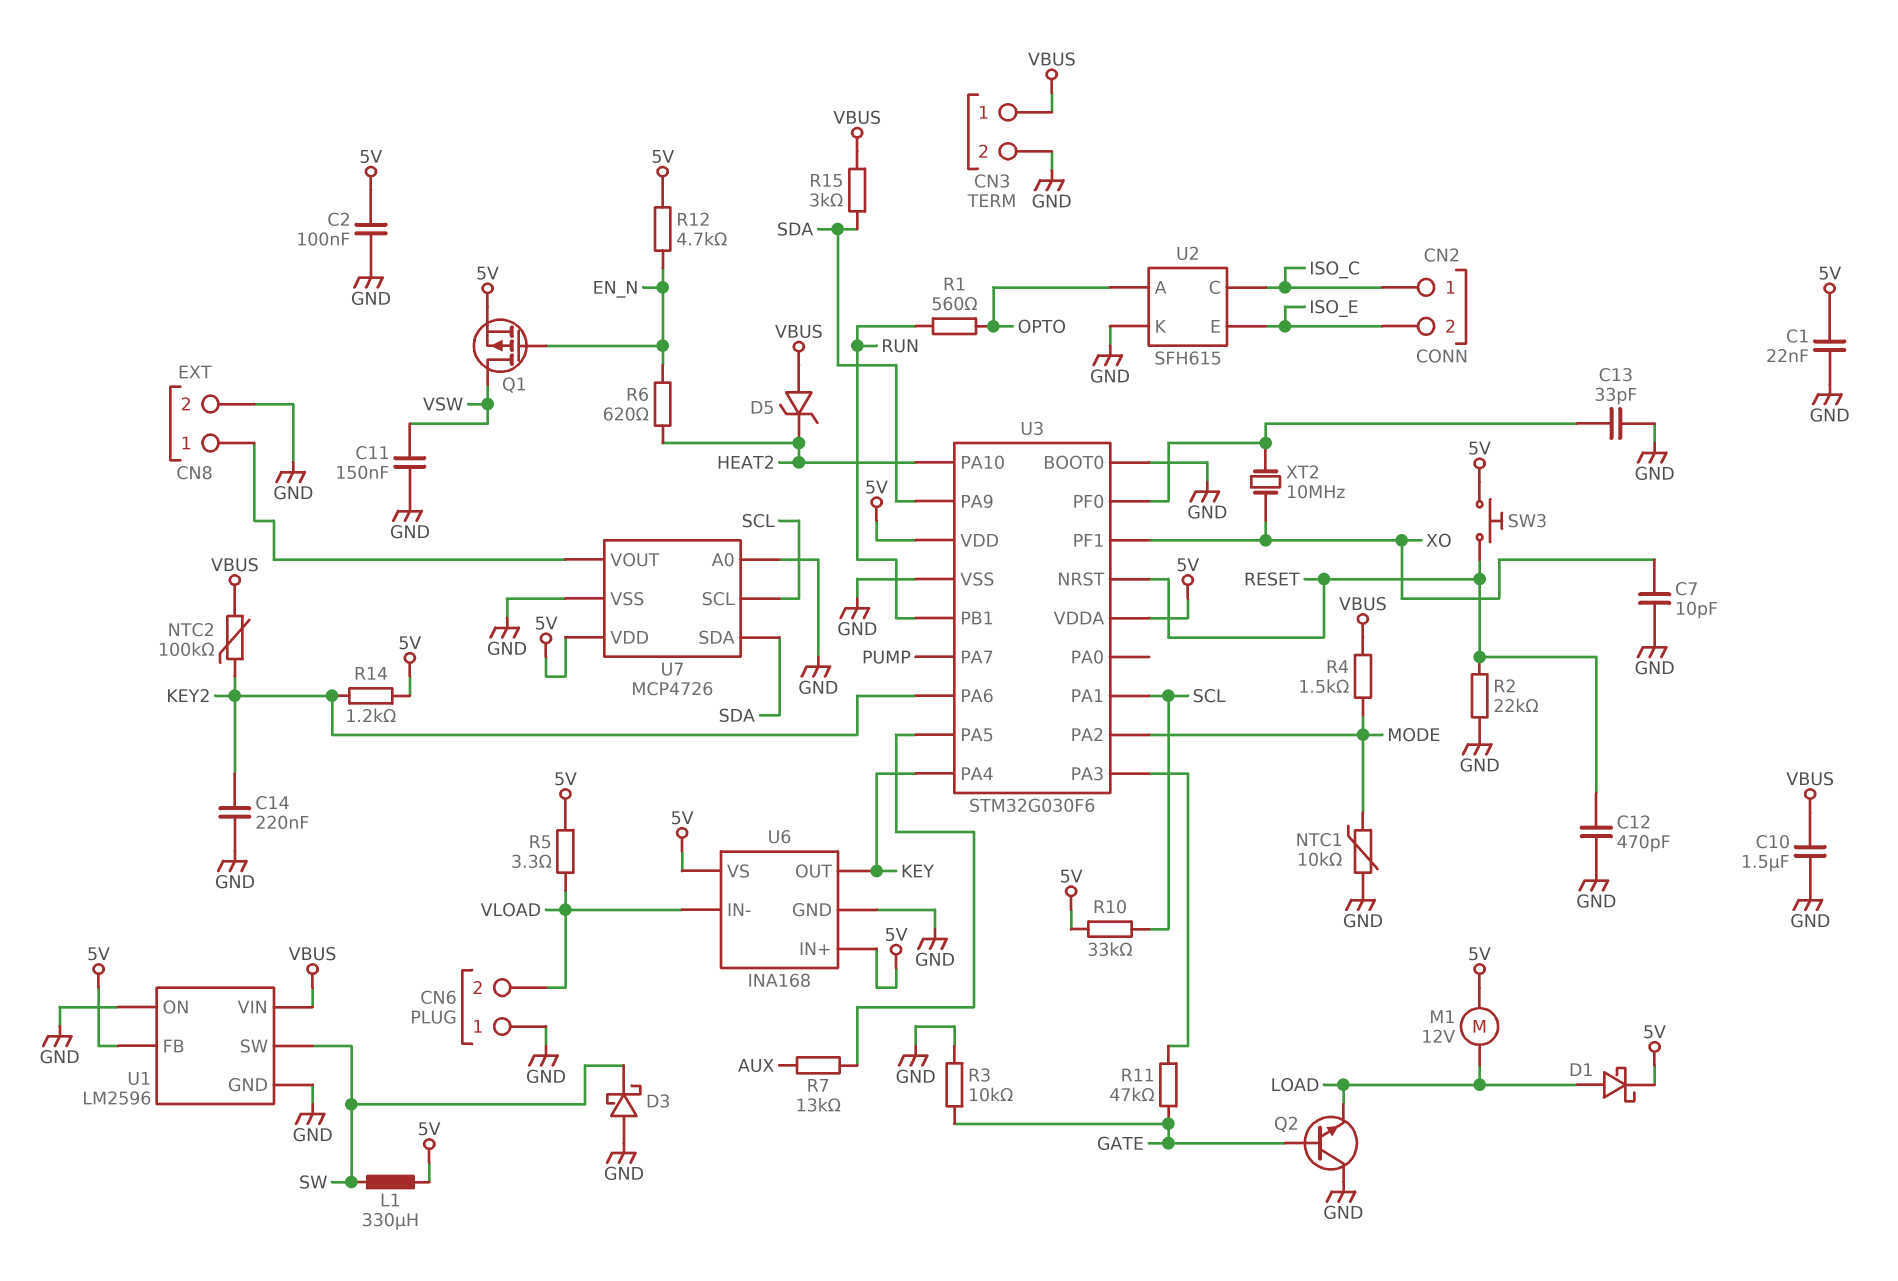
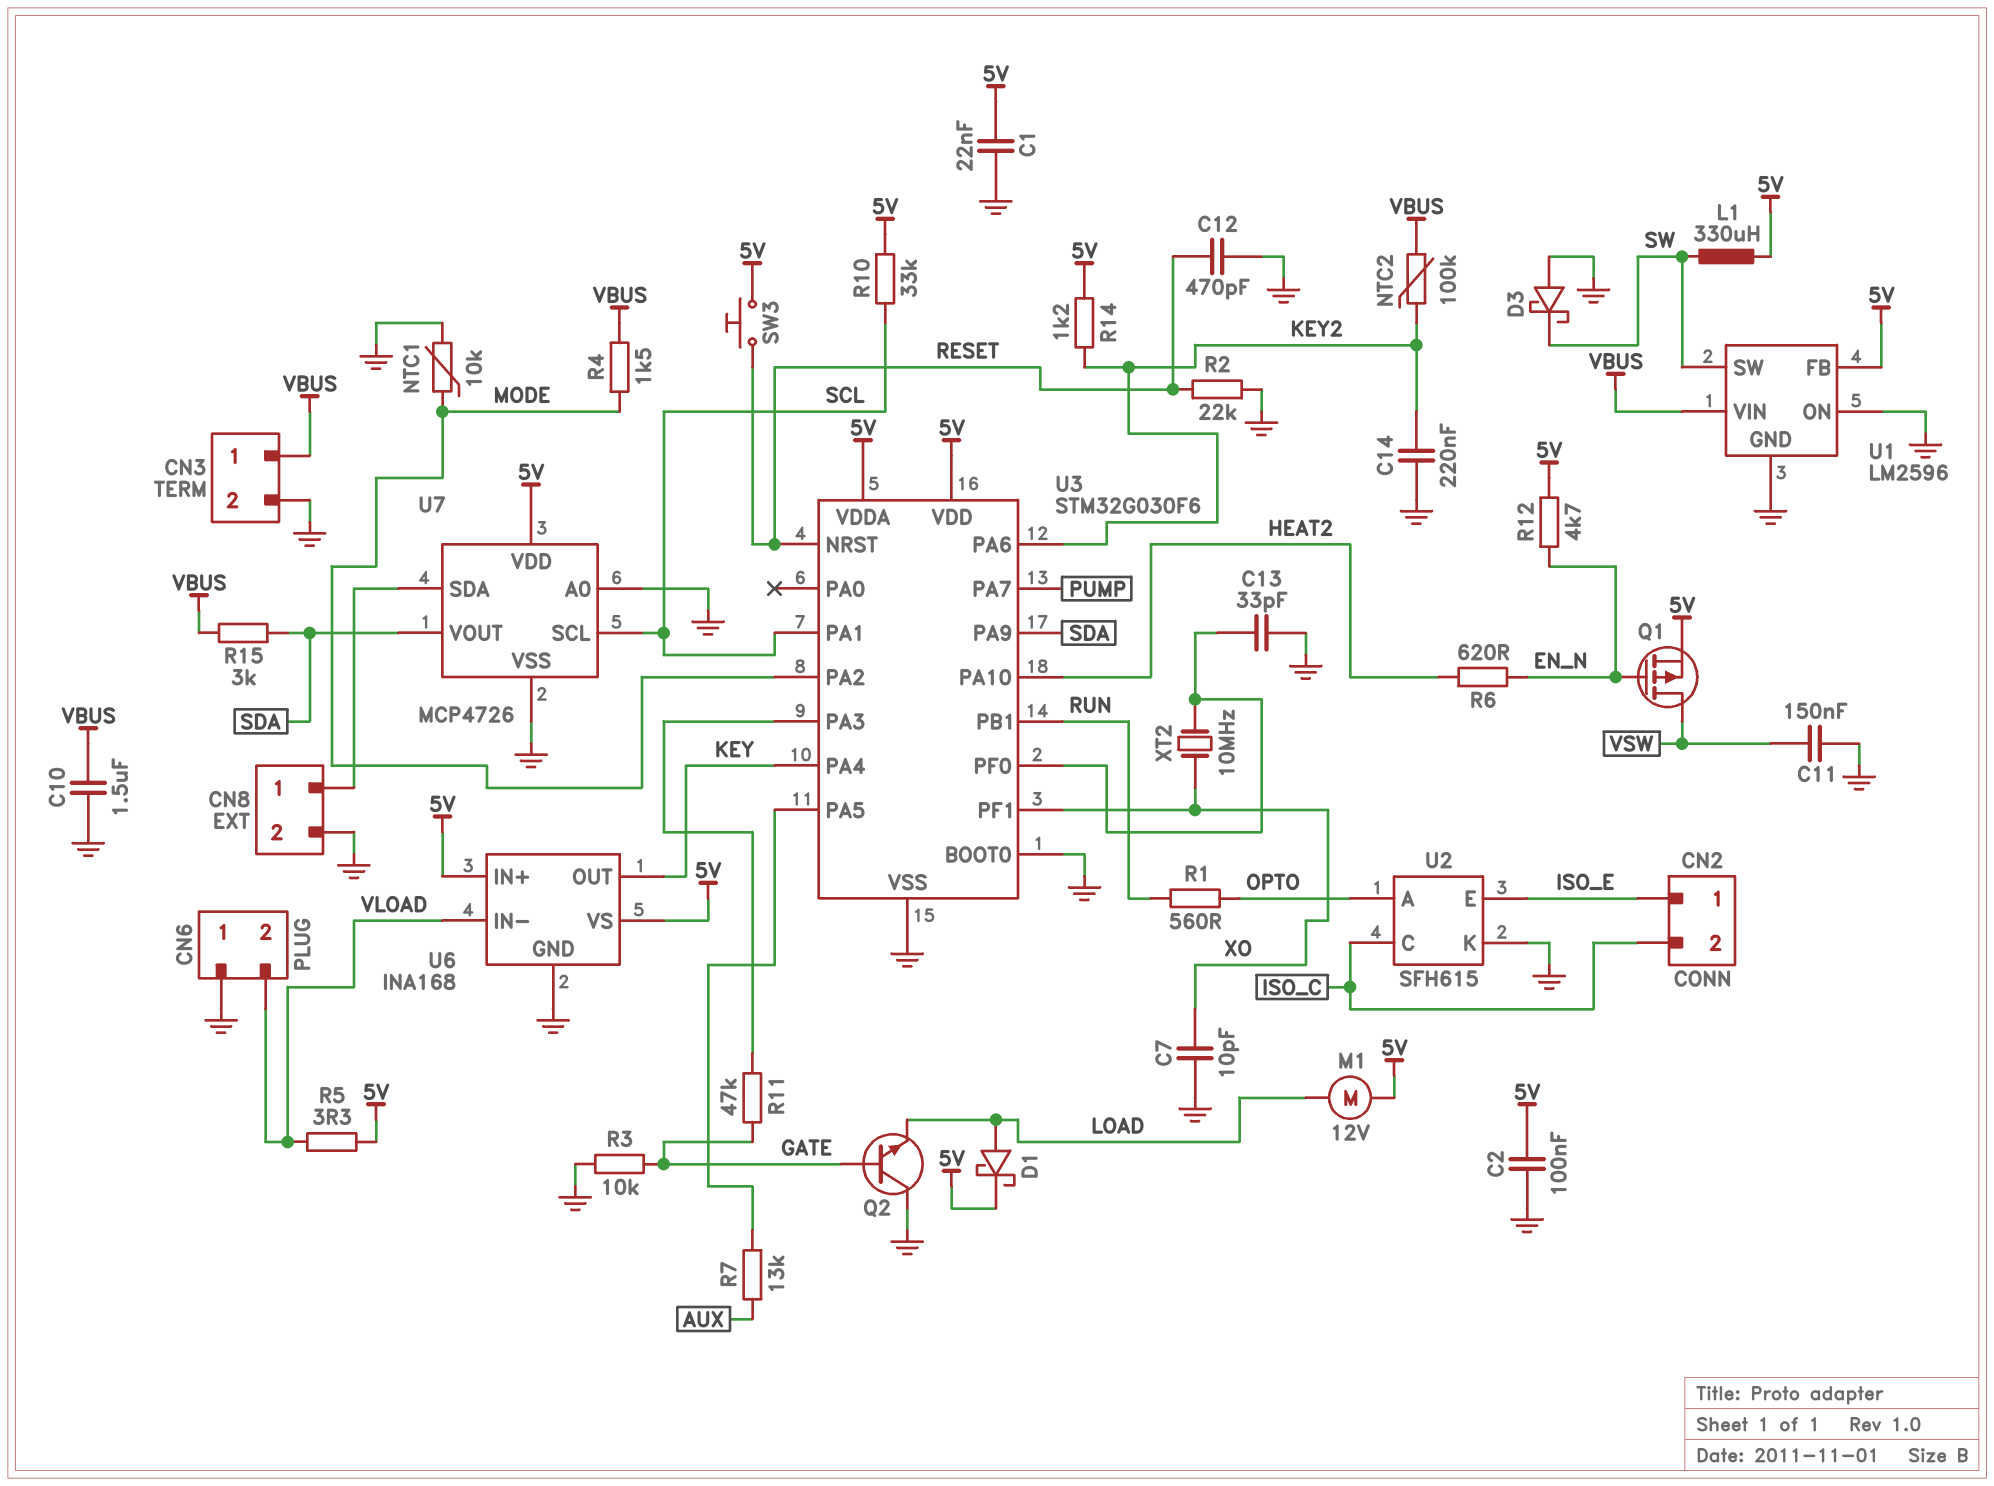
CN2 pin 1: ISO_C -> ISO_E
CN2 pin 2: ISO_E -> ISO_C
D5: zener (A VBUS, K HEAT2) -> none
U7 pin SDA: SDA -> CN8/1
U7 pin VOUT: CN8/1 -> SDA

